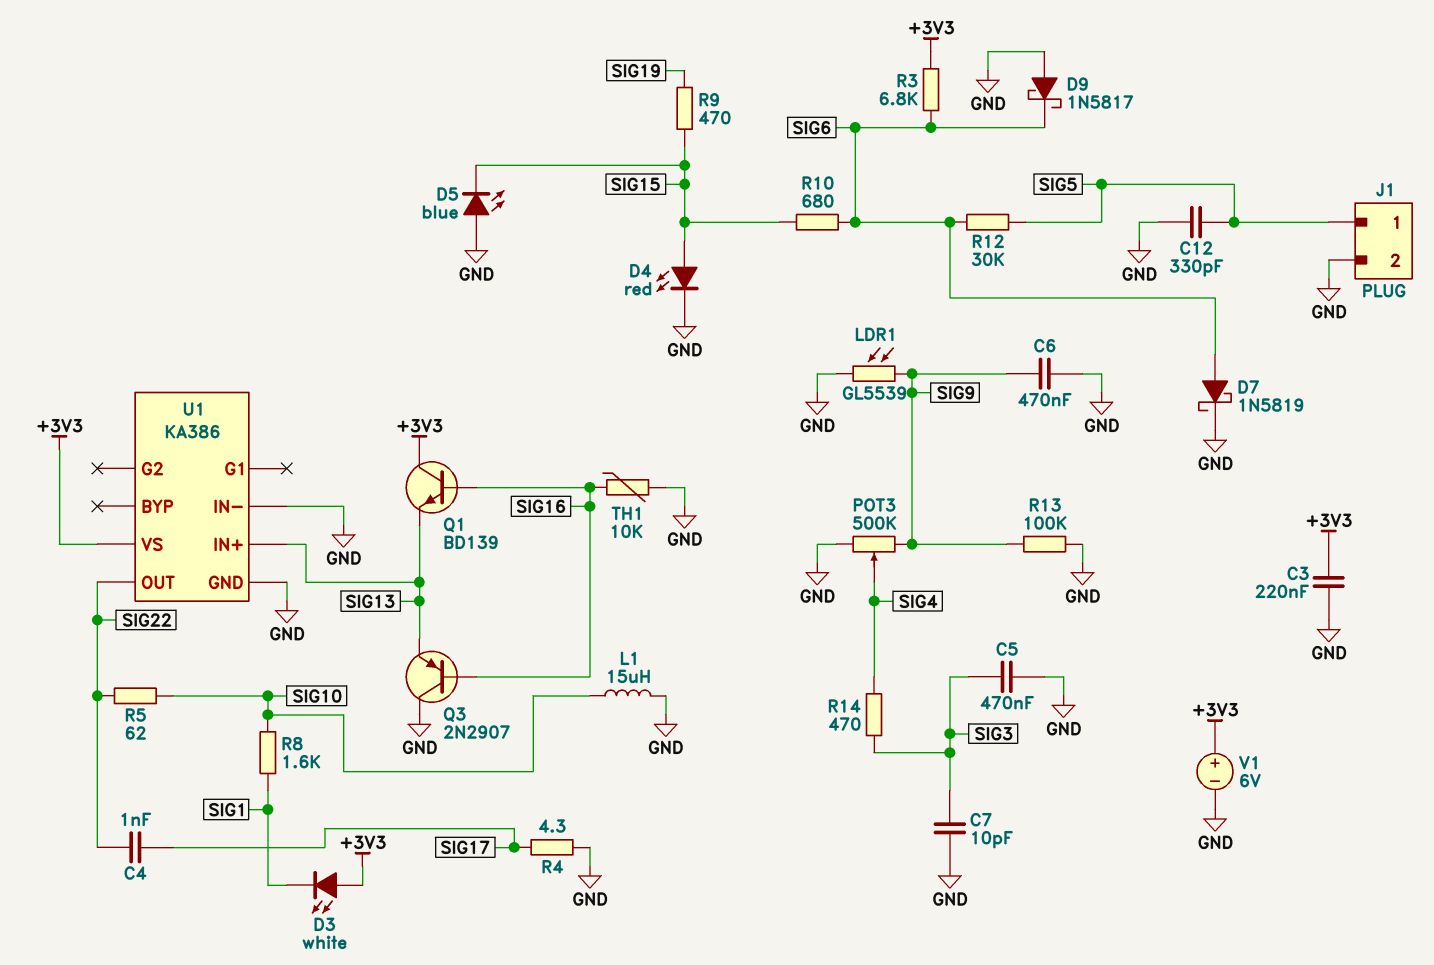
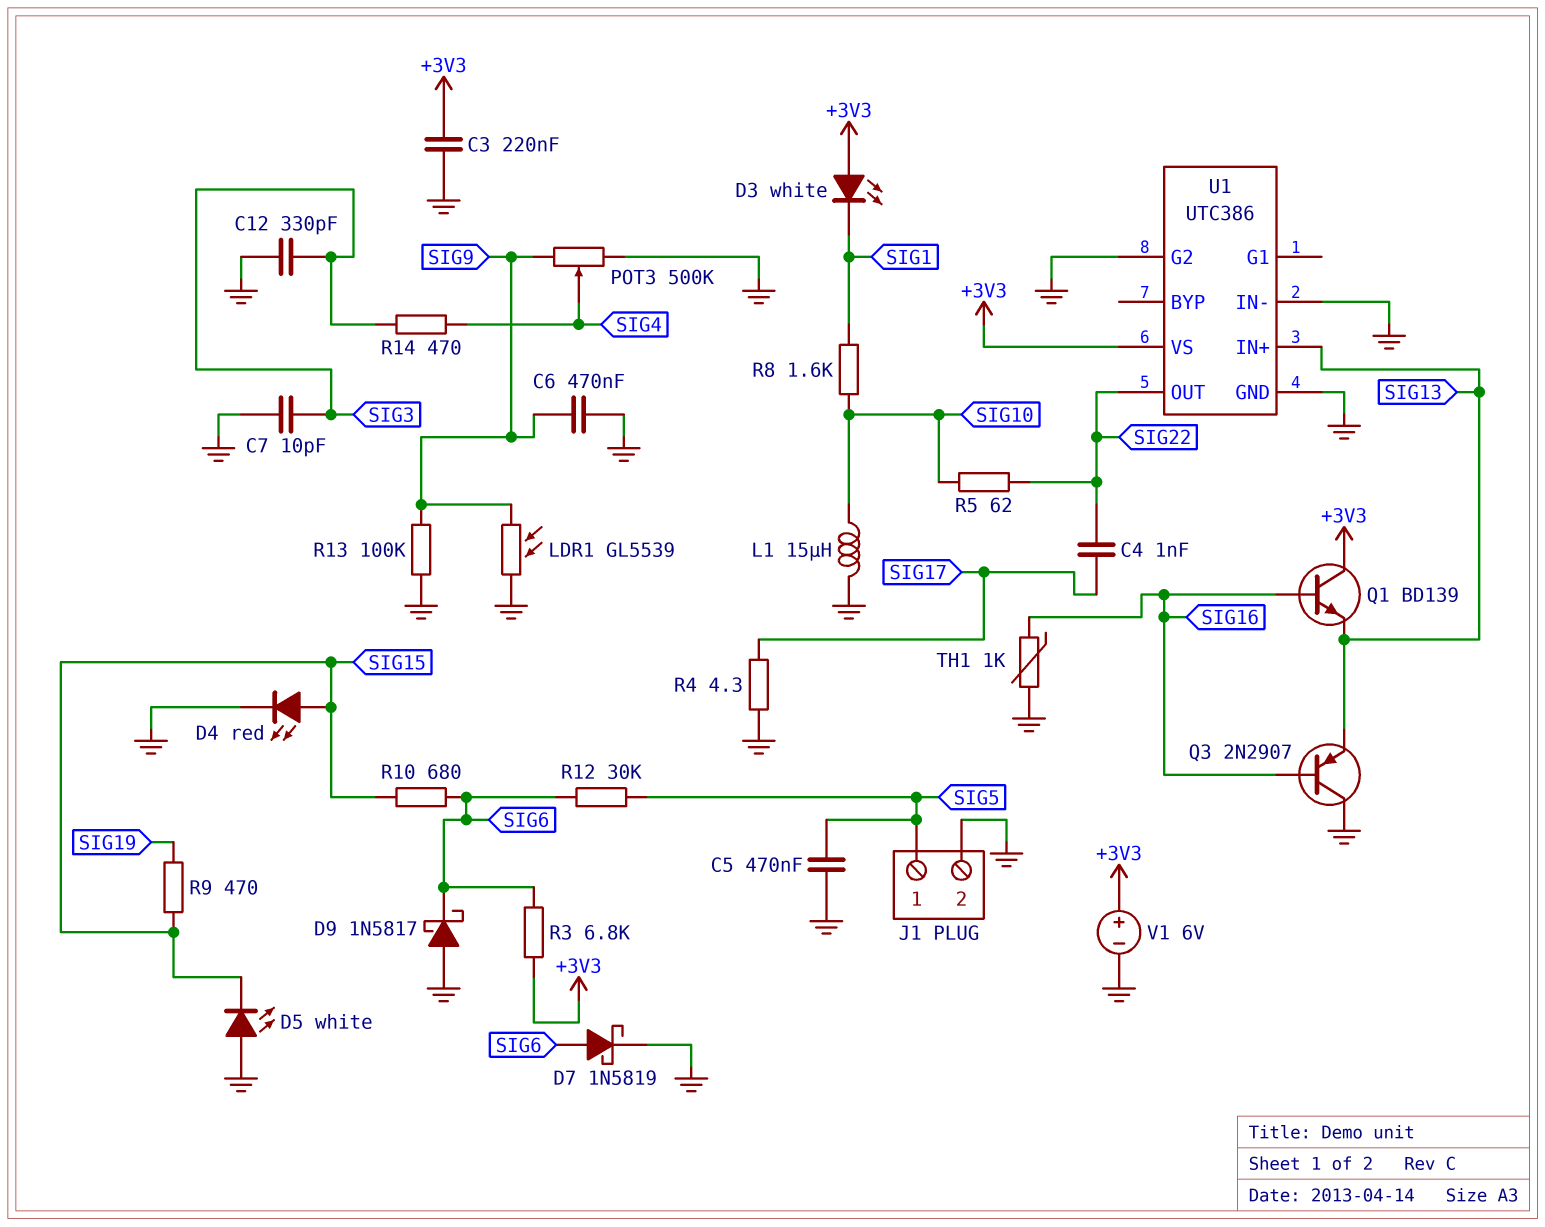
C5: 470nF (GND, SIG3) -> 470nF (GND, SIG5)
C12: 330pF (GND, SIG5) -> 330pF (GND, SIG3)
D5: LED blue (A GND, K SIG15) -> LED white (A GND, K SIG15)
TH1: 10k (GND, SIG16) -> 1k (GND, SIG16)
U1: KA386 -> UTC386
U1 pin G2: none -> GND

